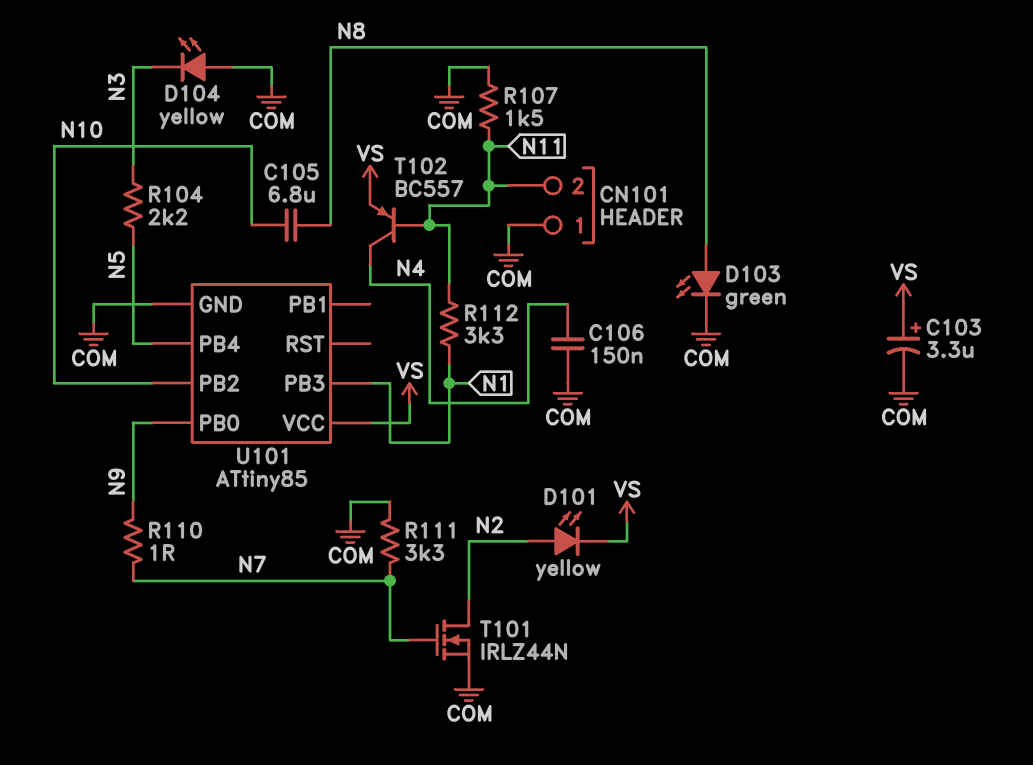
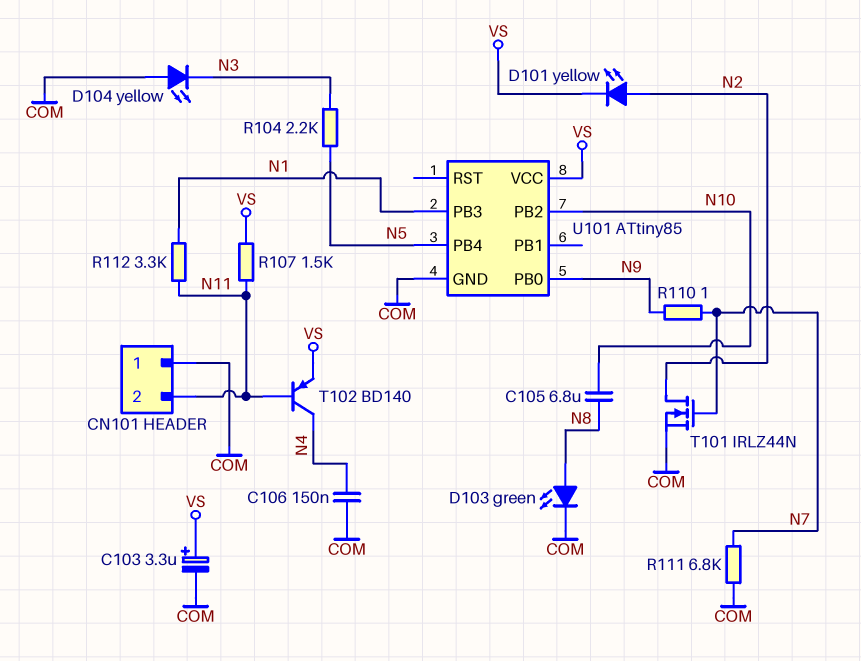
R107: 1.5k (COM, N11) -> 1.5k (N11, VS)
R111: 3.3k (COM, N7) -> 6.8k (COM, N7)
T102: PNP BC557 (B N11, C N4, E VS) -> PNP BD140 (B N11, C N4, E VS)

